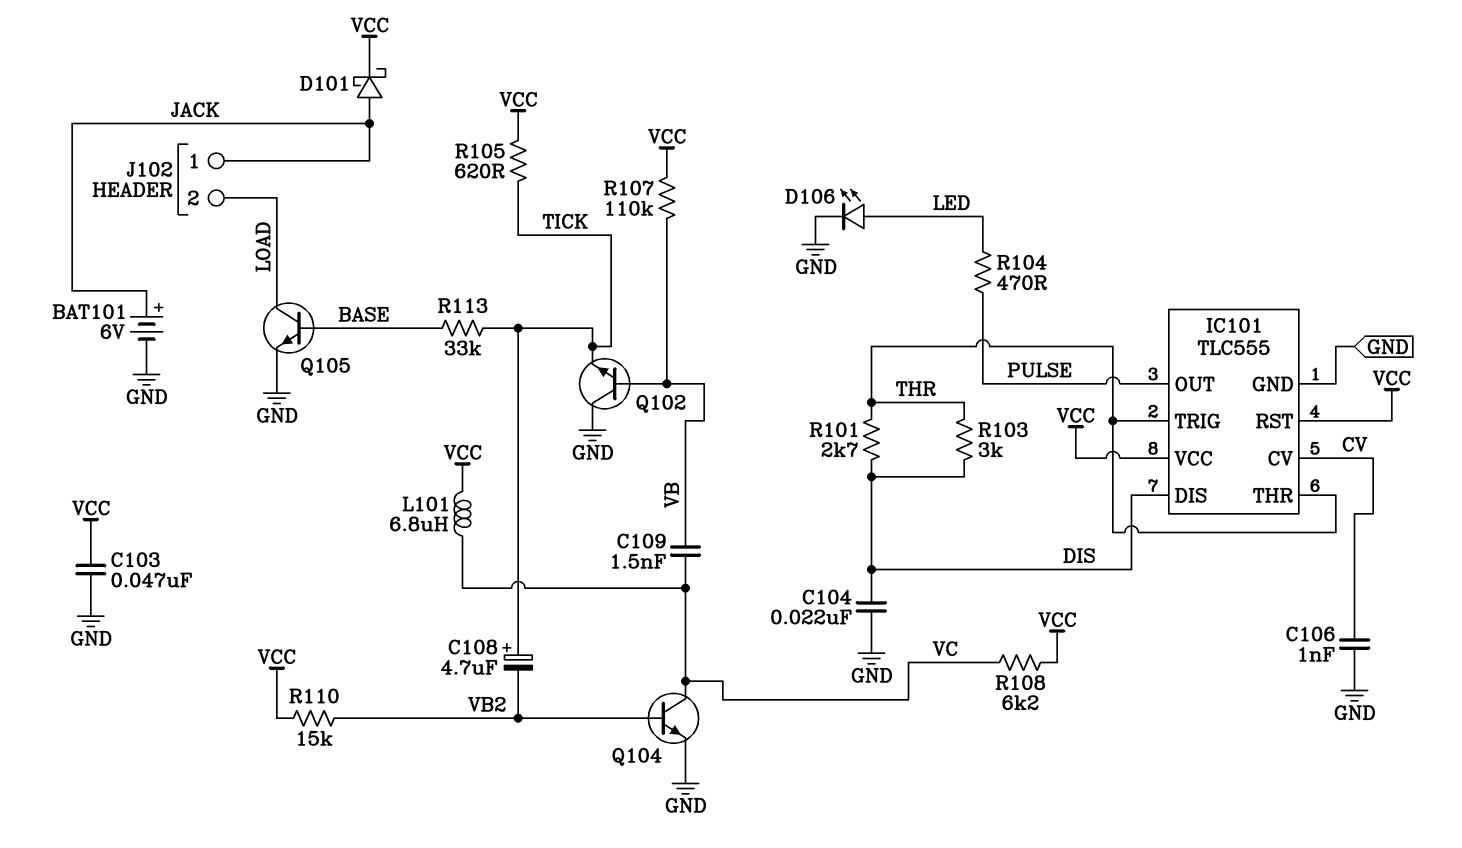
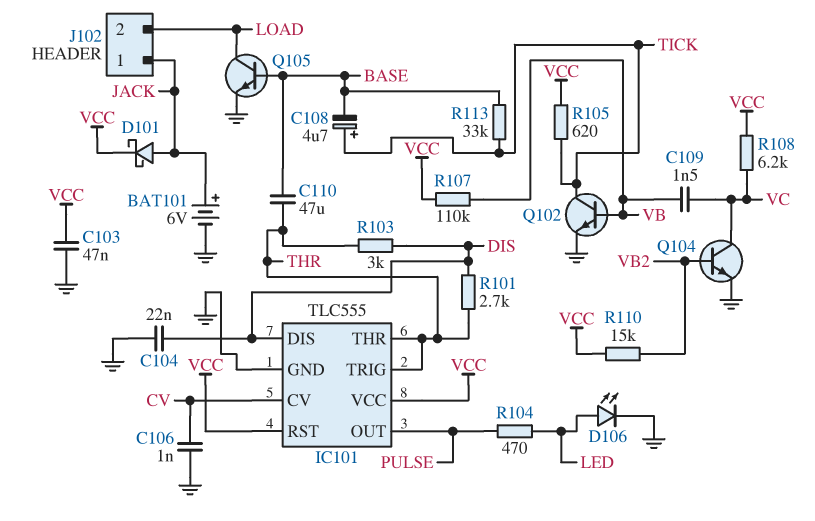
C108: 4.7uF (plus TICK, minus VB2) -> 4.7uF (plus TICK, minus BASE)
C110: none -> 47uF (BASE, THR)
L101: 6.8uH (VC, VCC) -> none
Q102: NPN (B VB, C GND, E TICK) -> NPN (B VB, C TICK, E GND)

